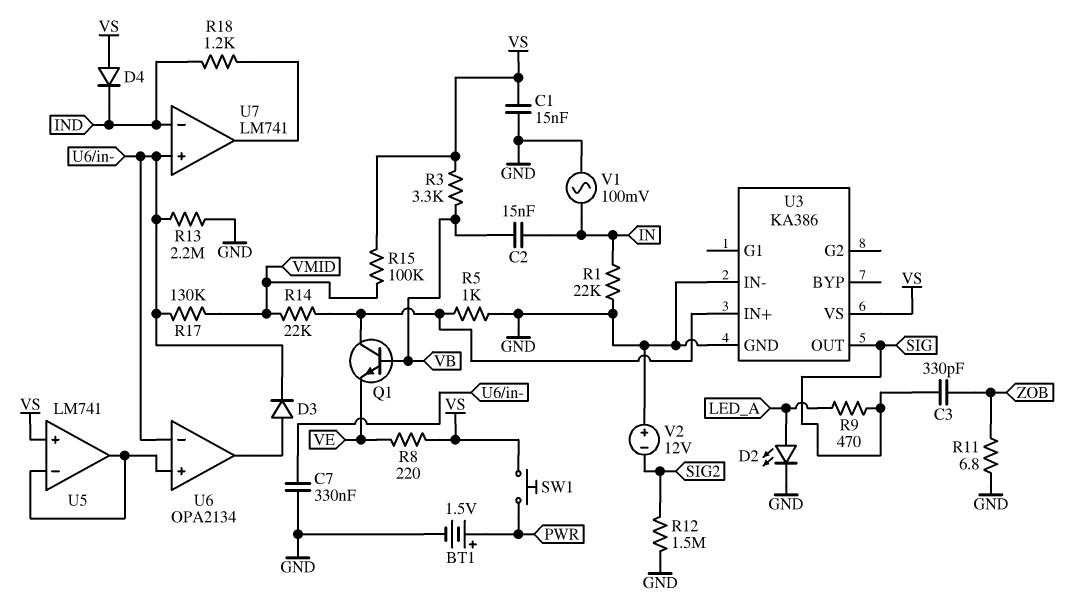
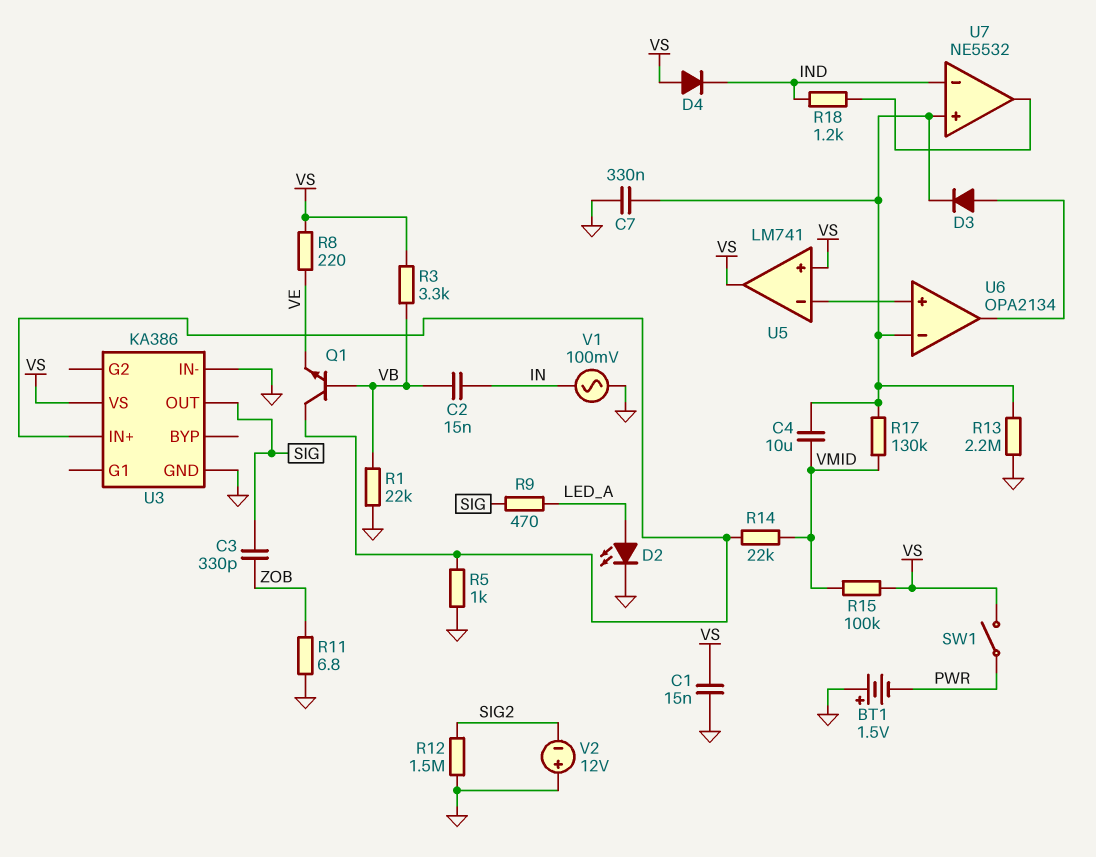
BT1: 1.5V (plus PWR, minus GND) -> 1.5V (plus GND, minus PWR)
C4: none -> 10uF (U6/in-, VMID)
R1: 22k (GND, IN) -> 22k (GND, VB)
SW1: button (PWR, VS) -> switch (PWR, VS)
U5 pin out: U5/in- -> VS
U7: LM741 -> NE5532

